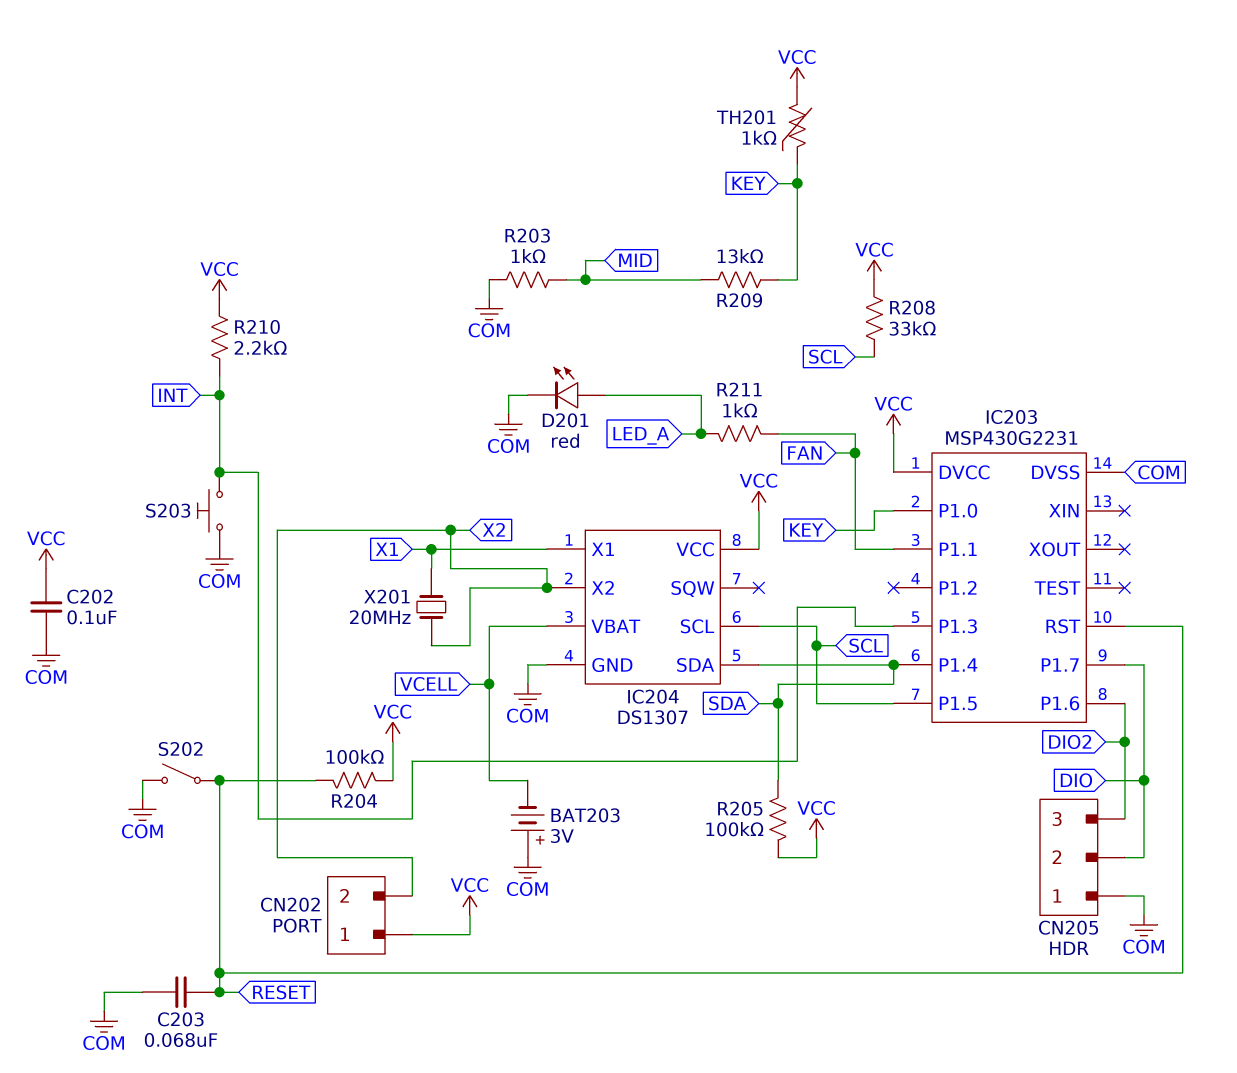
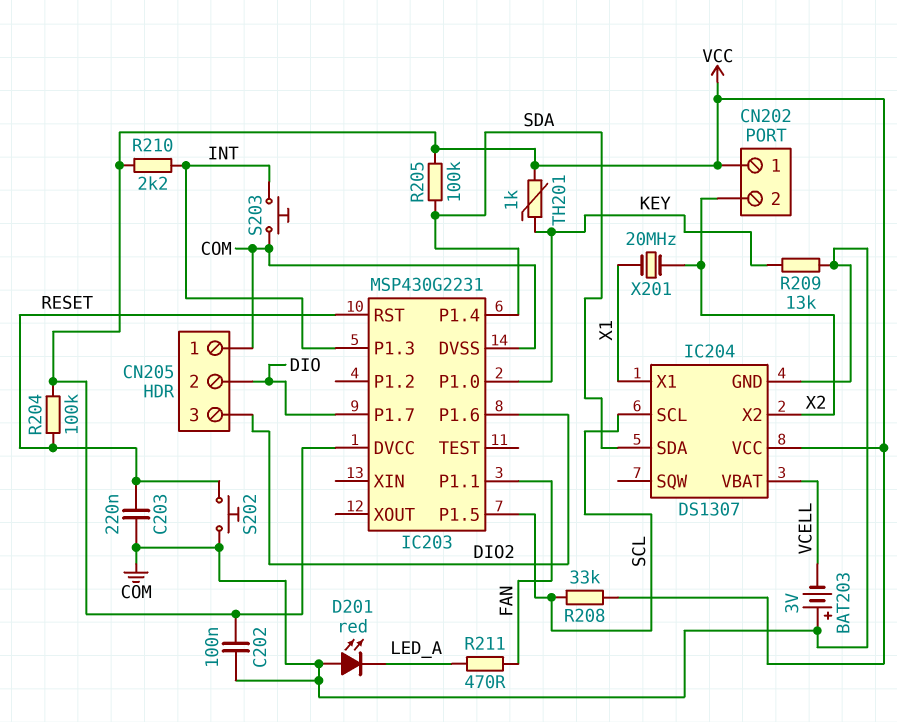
C203: 68nF (COM, RESET) -> 220nF (COM, RESET)
D201: LED red (A LED_A, K COM) -> LED red (A COM, K LED_A)
R203: 1k (COM, MID) -> none
R209: 13k (KEY, MID) -> 13k (COM, KEY)
R211: 1k (FAN, LED_A) -> 470 (FAN, LED_A)
S202: switch (COM, RESET) -> button (COM, RESET)

